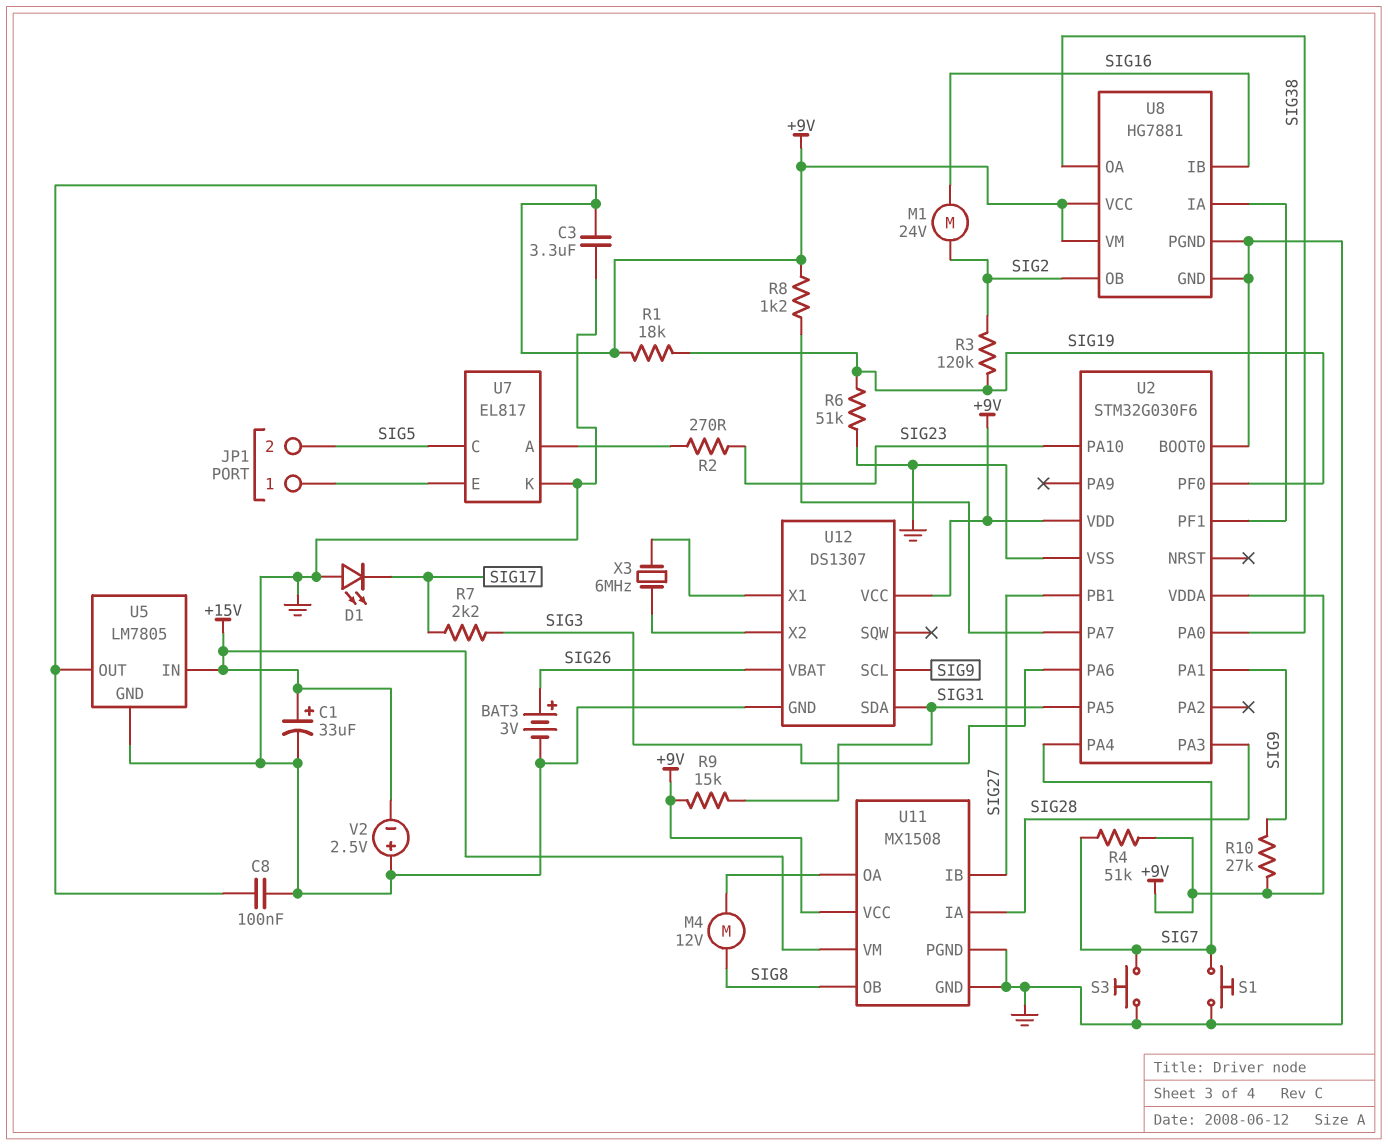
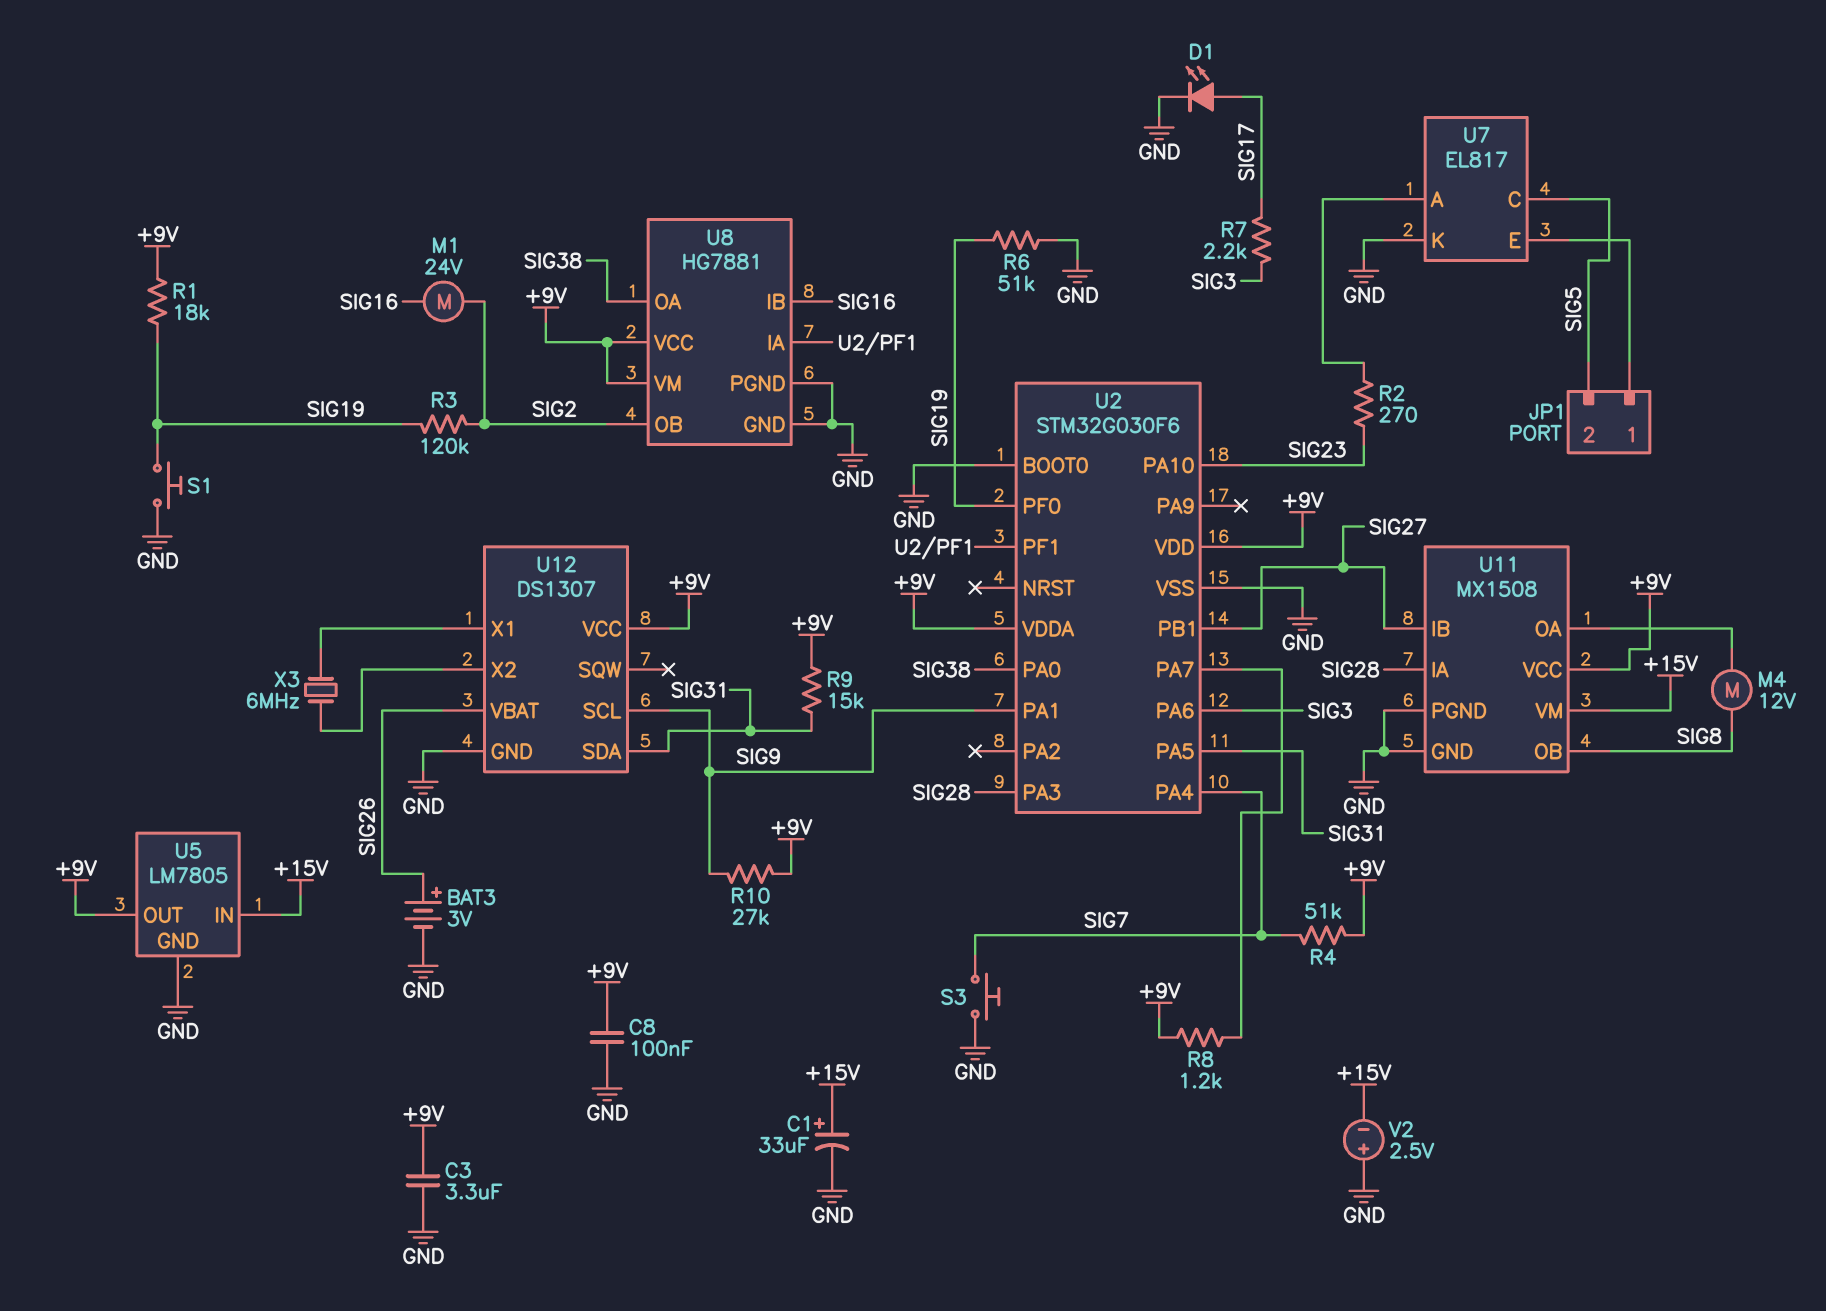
D1: LED (A GND, K SIG17) -> LED (A SIG17, K GND)
S1: button (GND, SIG7) -> button (GND, SIG19)

